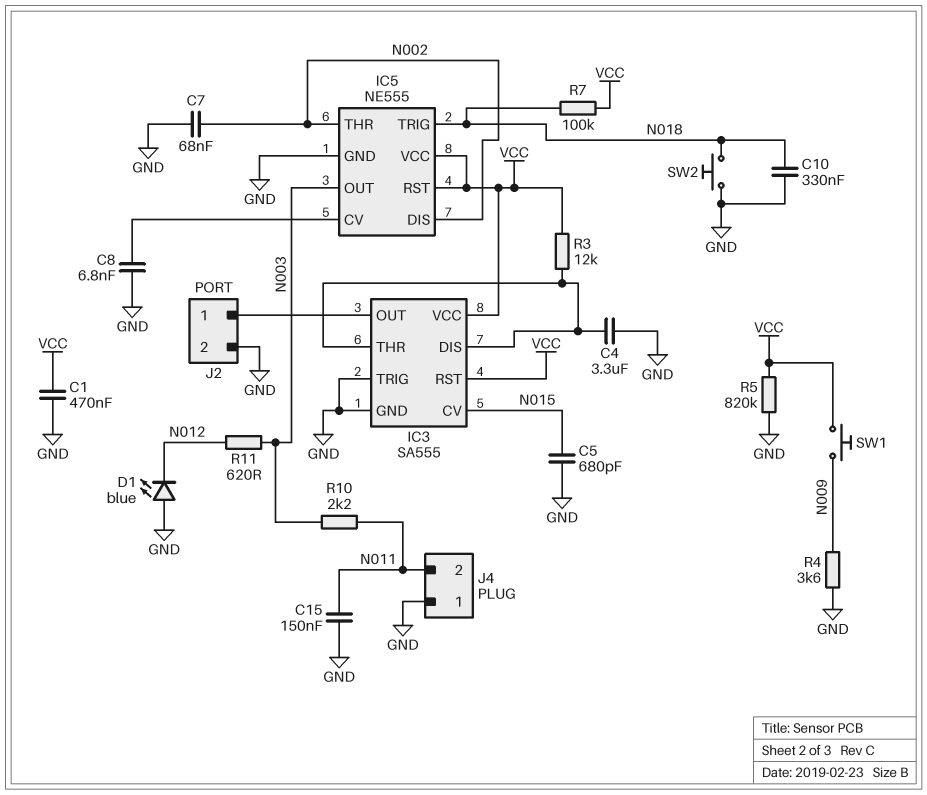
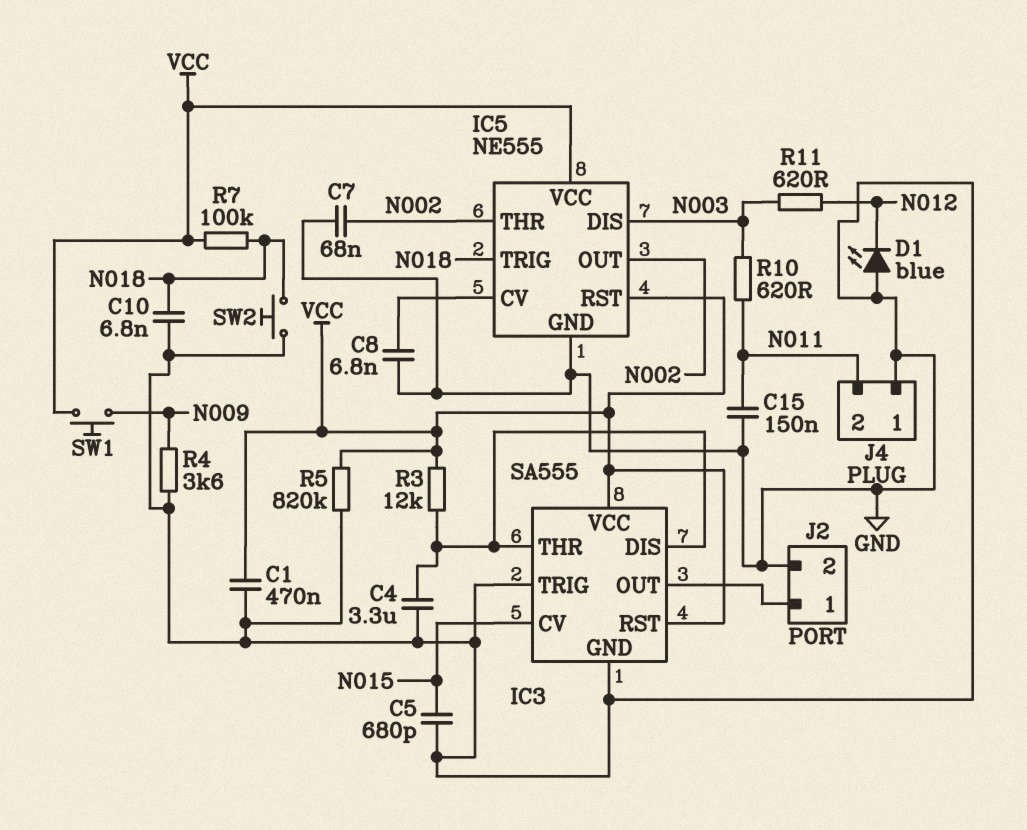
C10: 330nF (GND, N018) -> 6.8nF (GND, N018)
IC5 pin DIS: N002 -> N003
IC5 pin OUT: N003 -> N002
R10: 2.2k (N003, N011) -> 620 (N003, N011)

